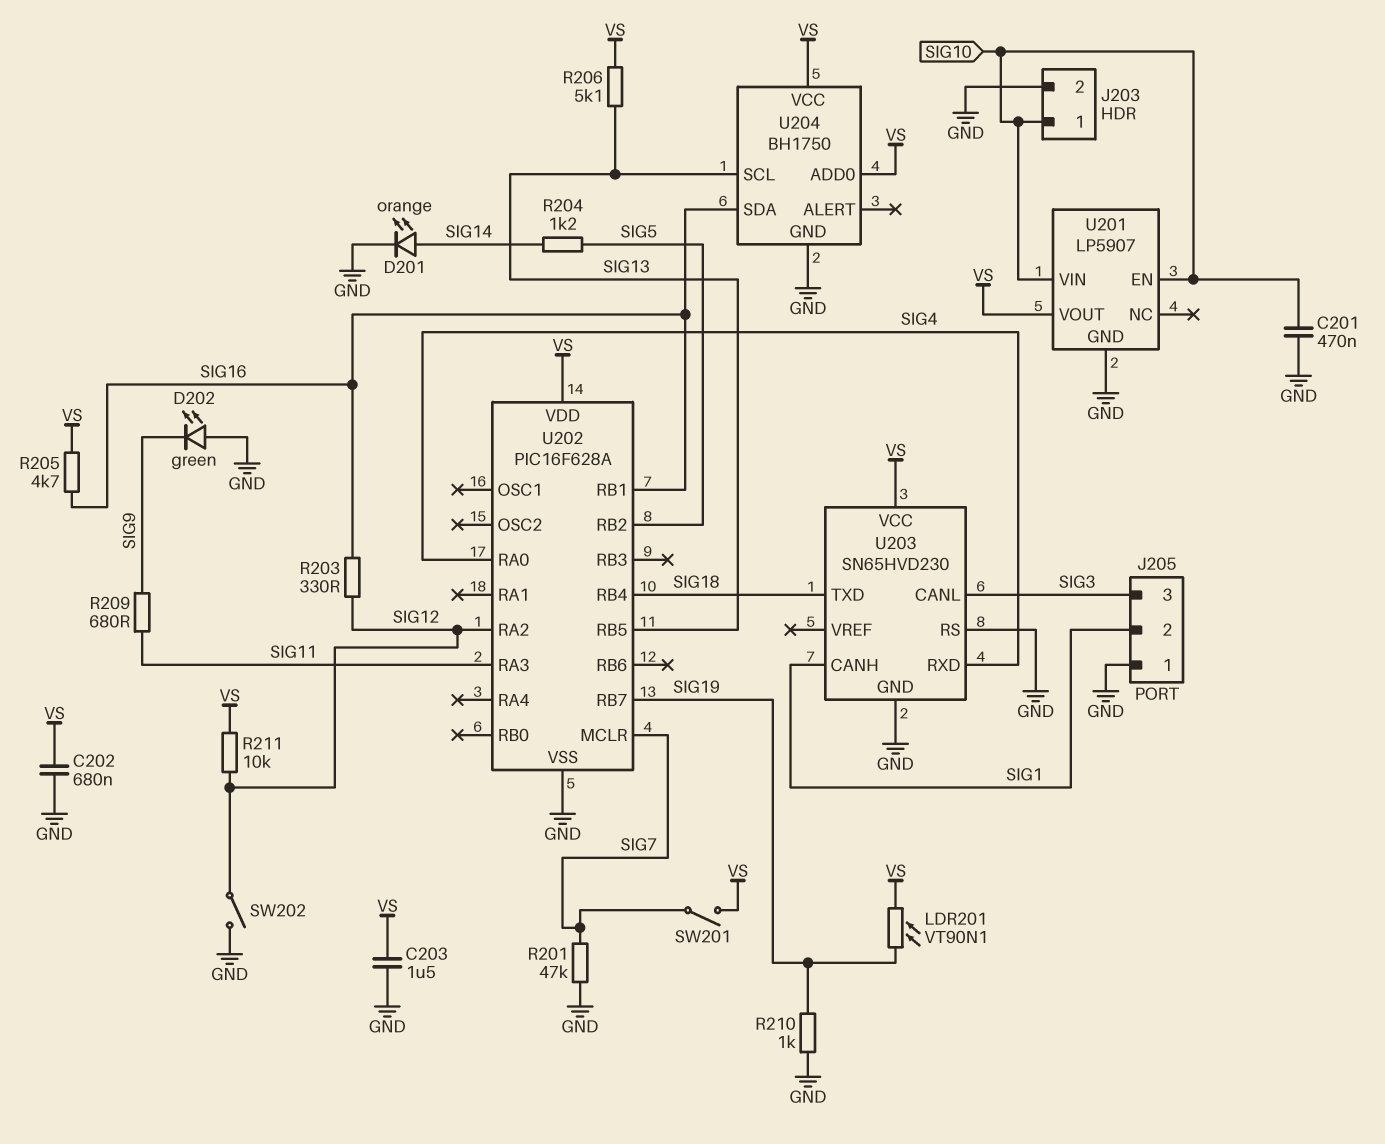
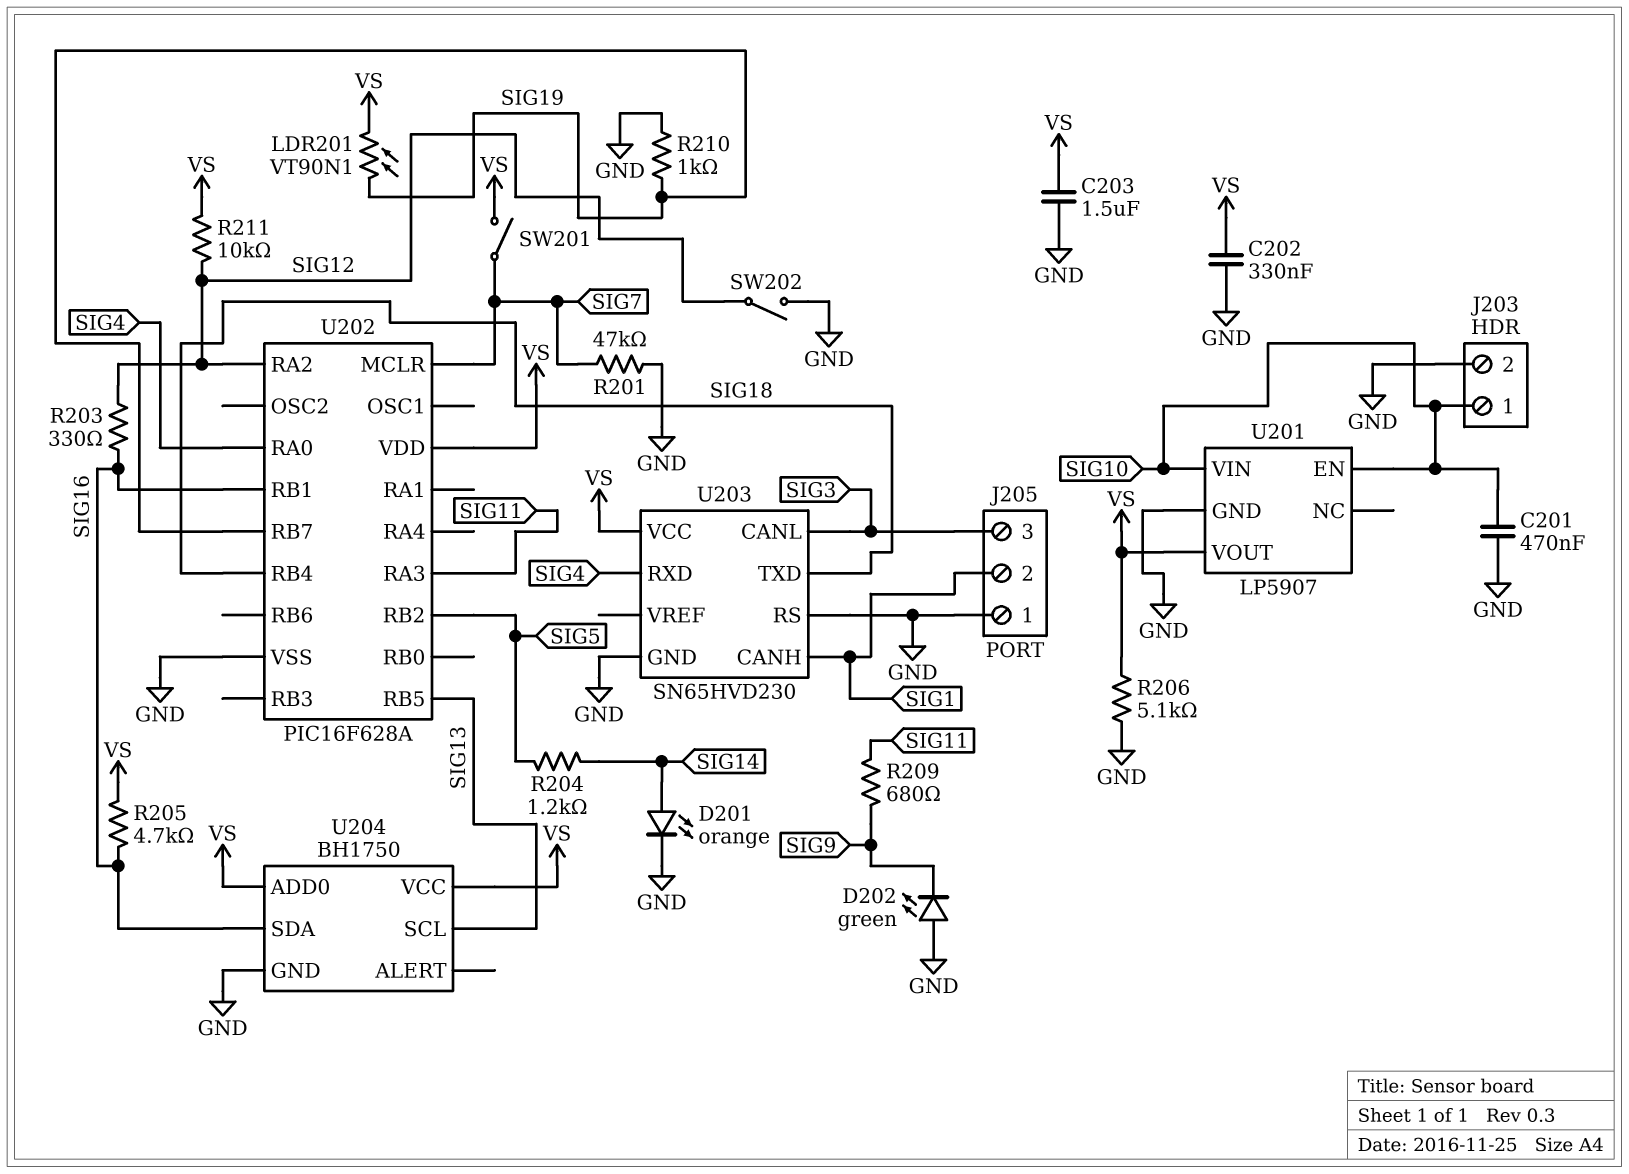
C202: 680nF (GND, VS) -> 330nF (GND, VS)
R206: 5.1k (SIG13, VS) -> 5.1k (GND, VS)

